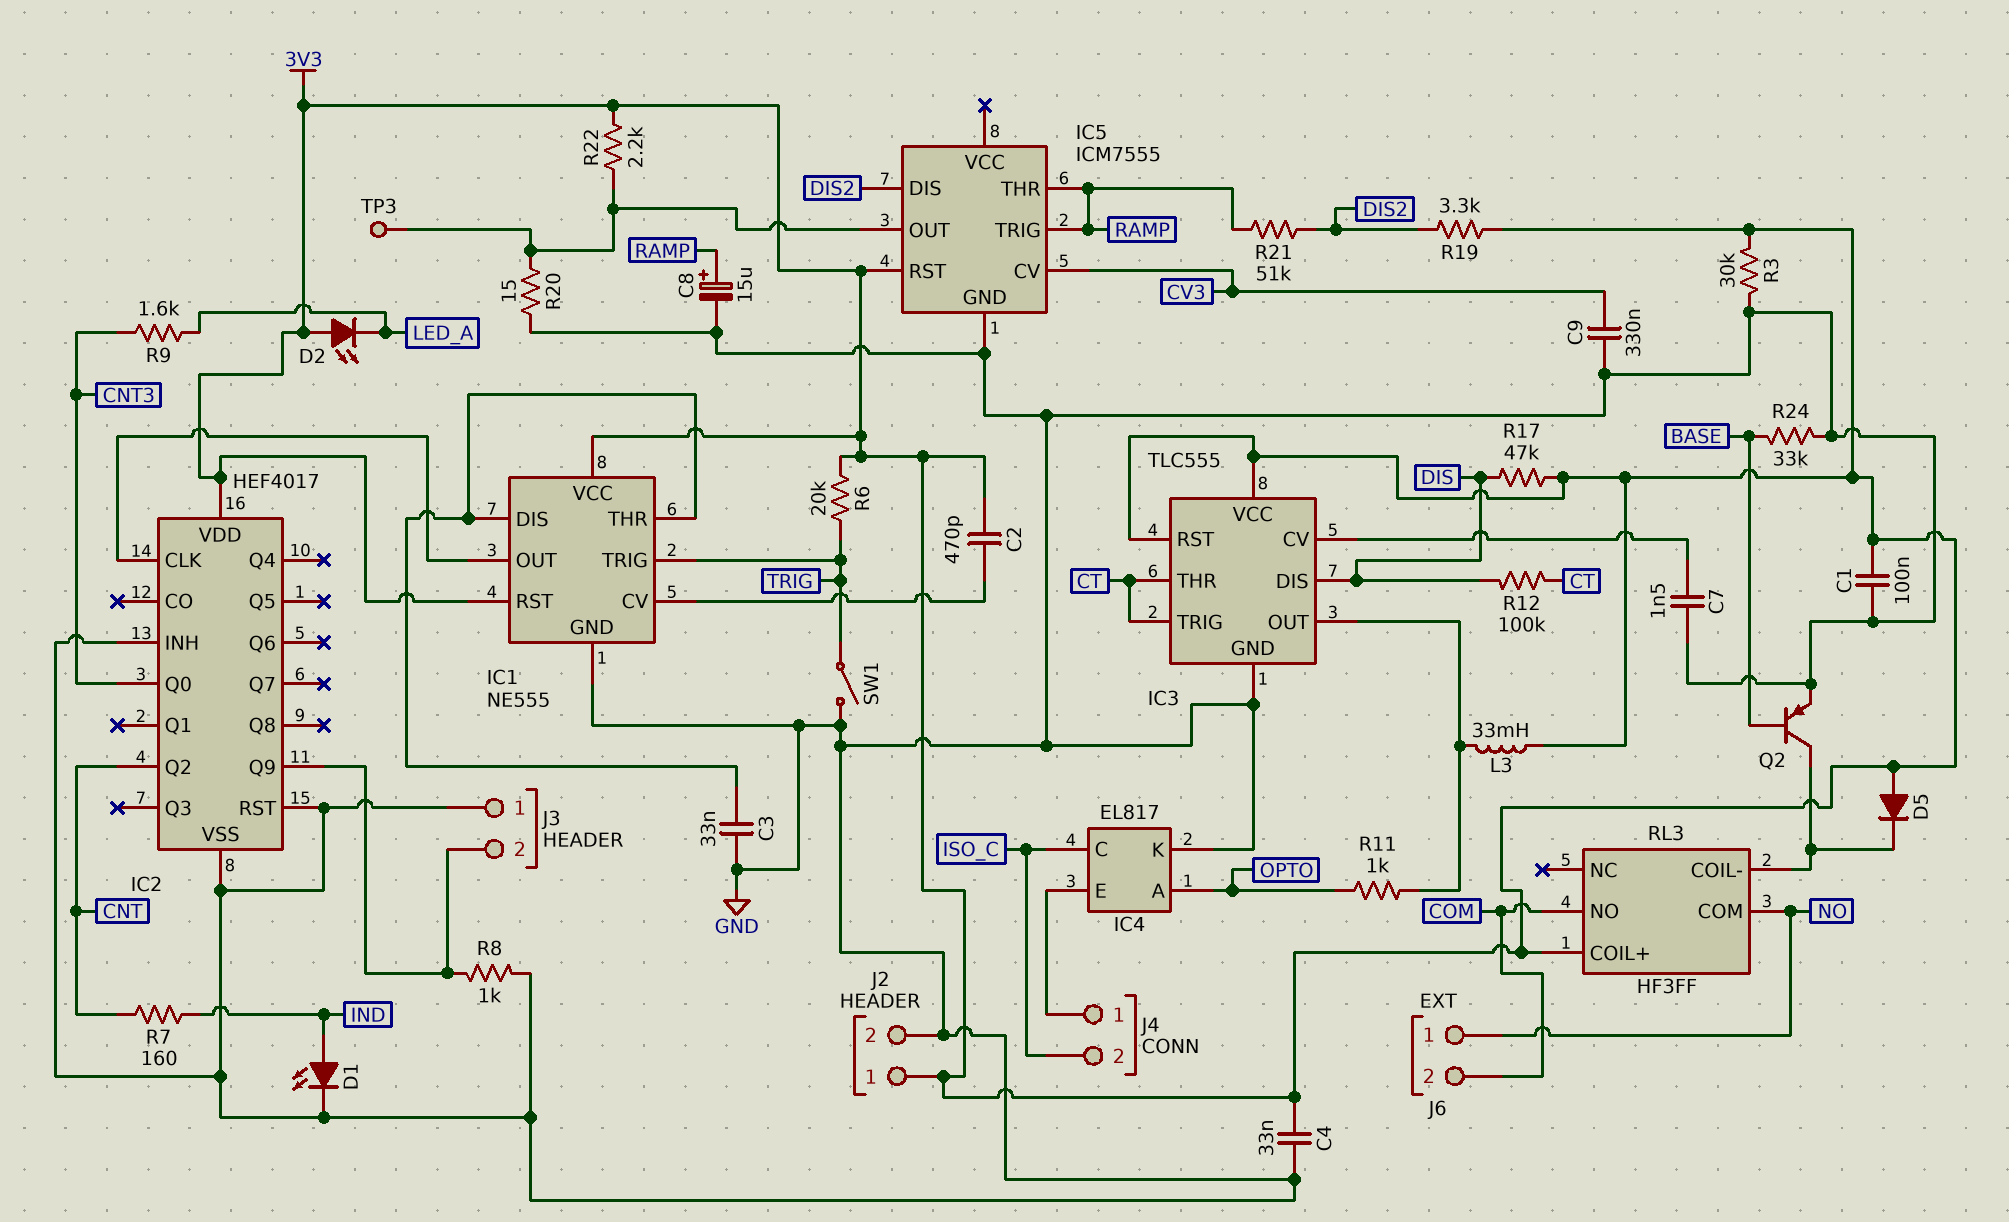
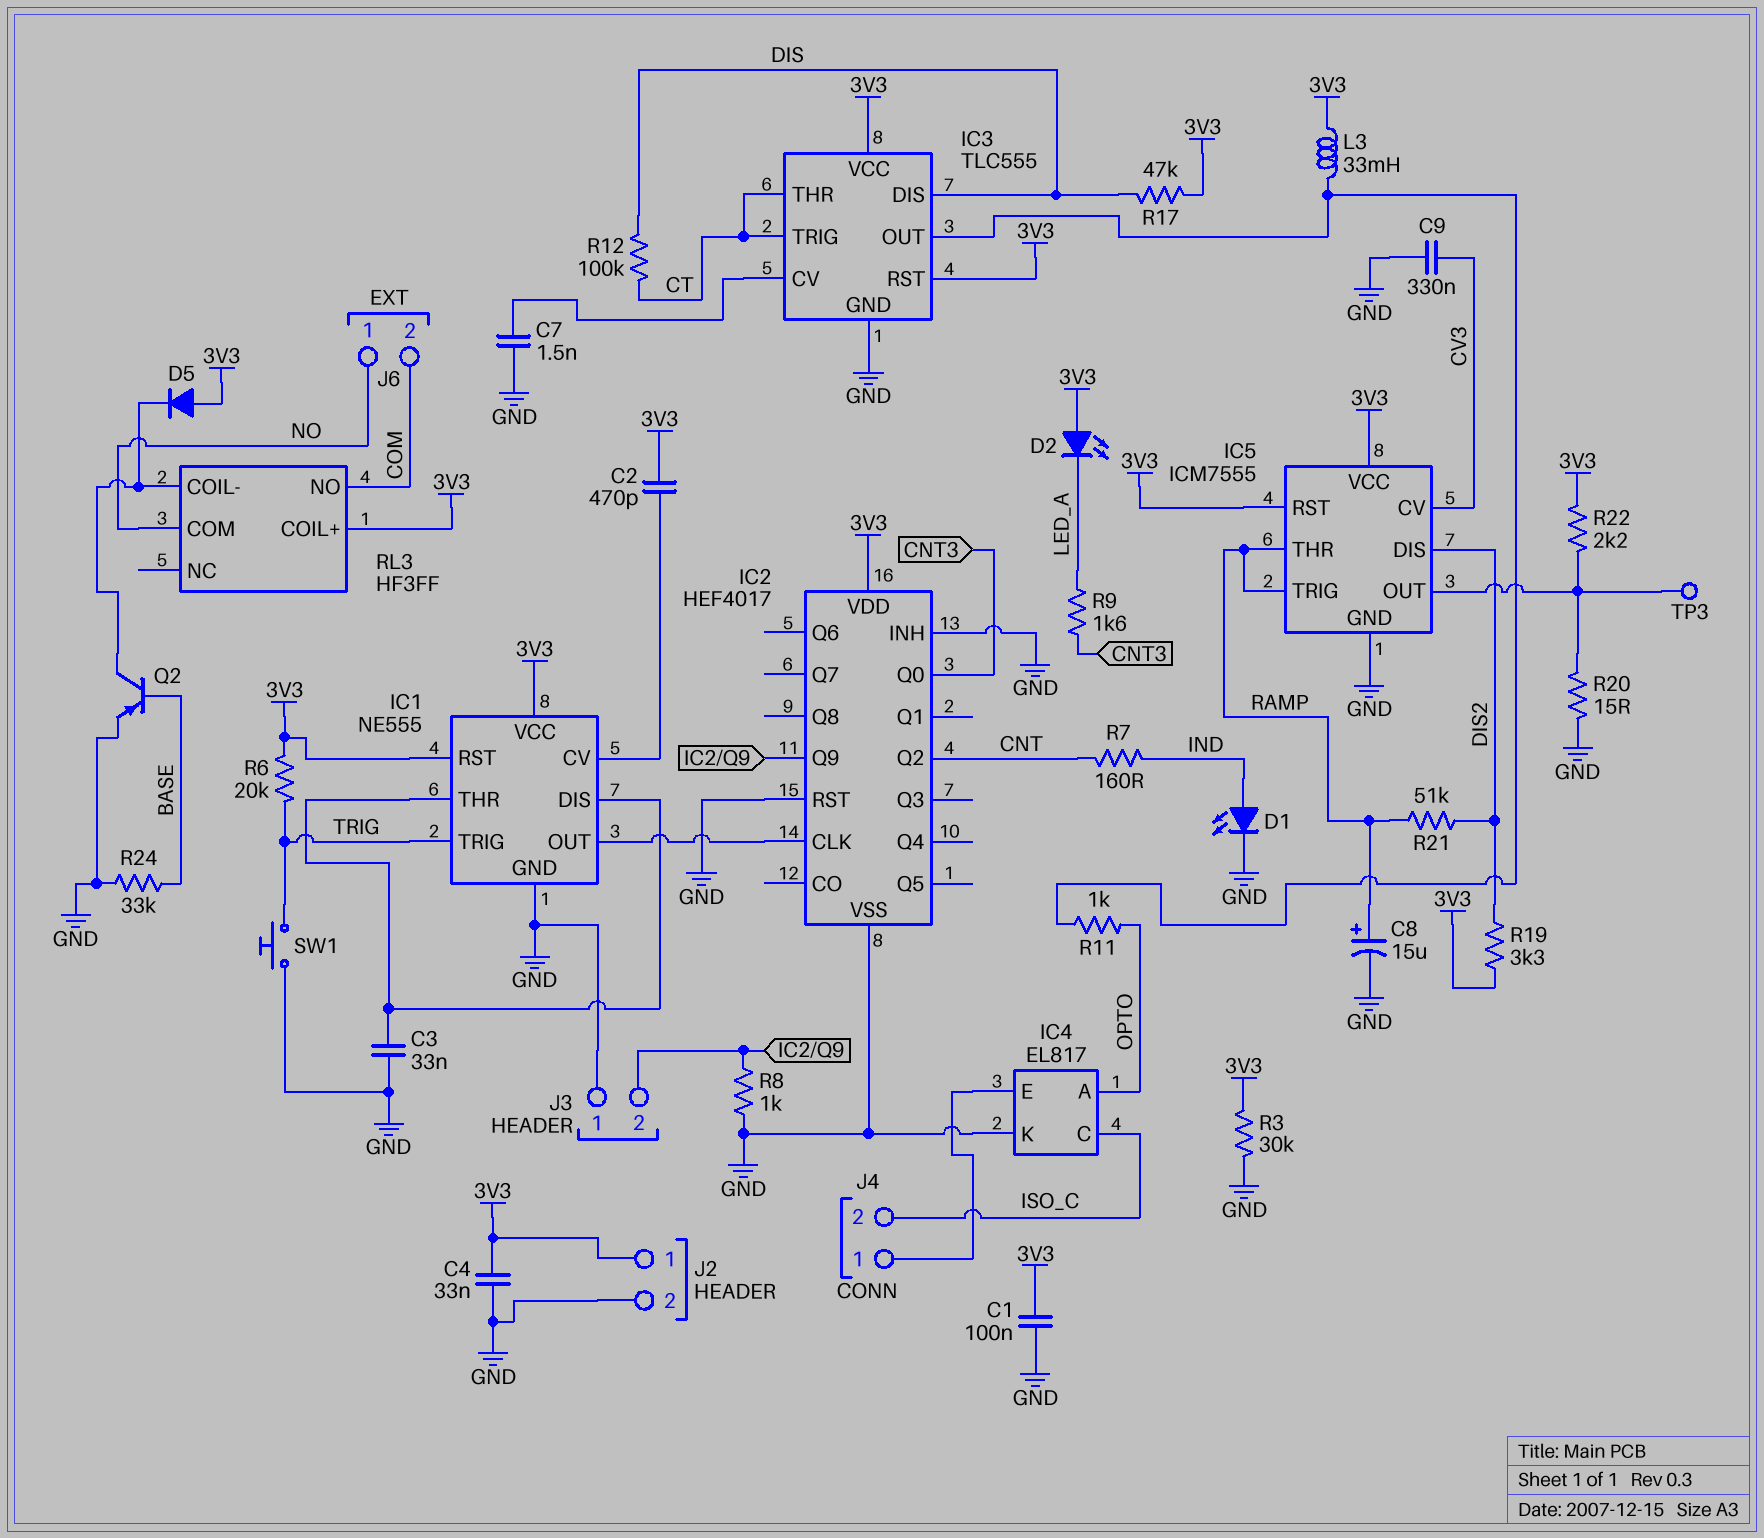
IC5 pin VCC: none -> 3V3
SW1: switch (GND, TRIG) -> button (GND, TRIG)

